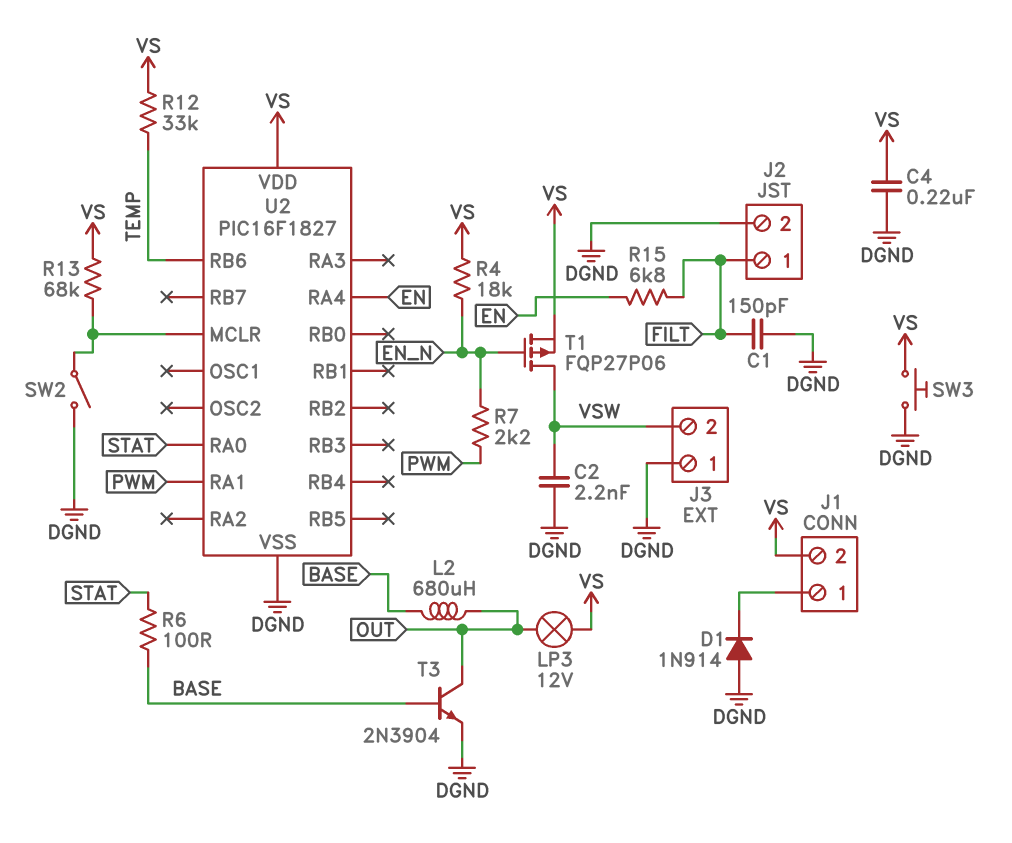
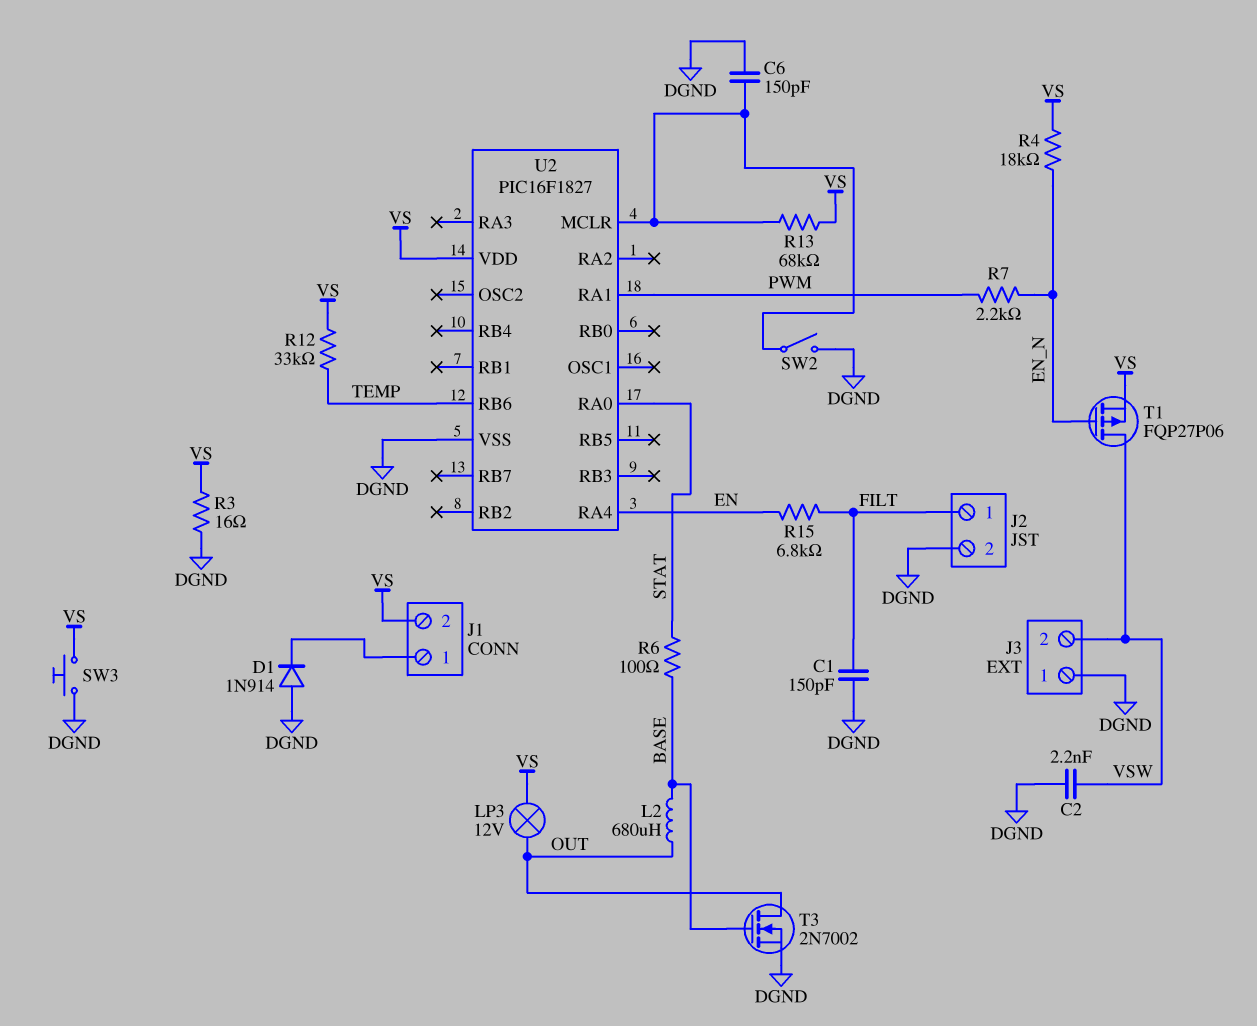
C4: 220nF (DGND, VS) -> none
C6: none -> 150pF (DGND, U2/MCLR)
R3: none -> 16 (DGND, VS)
T3: NPN 2N3904 (B BASE, C OUT, E DGND) -> NMOS 2N7002 (G BASE, D OUT, S DGND)

